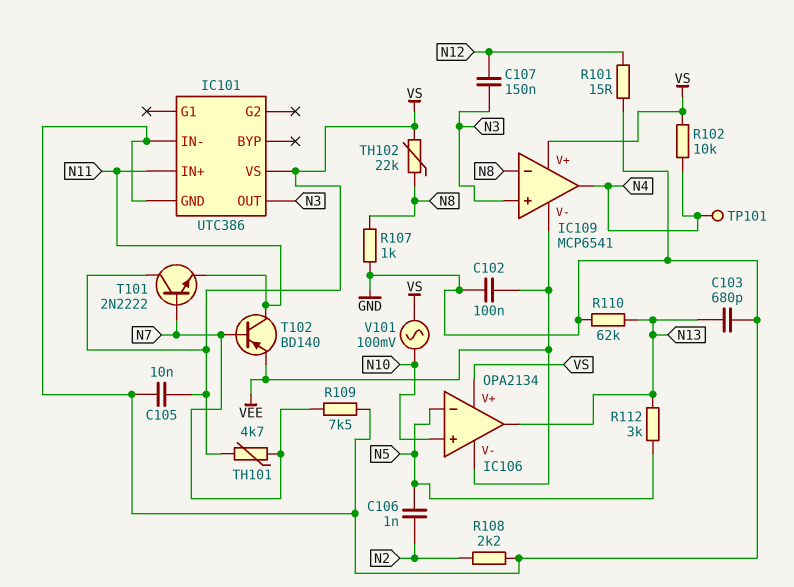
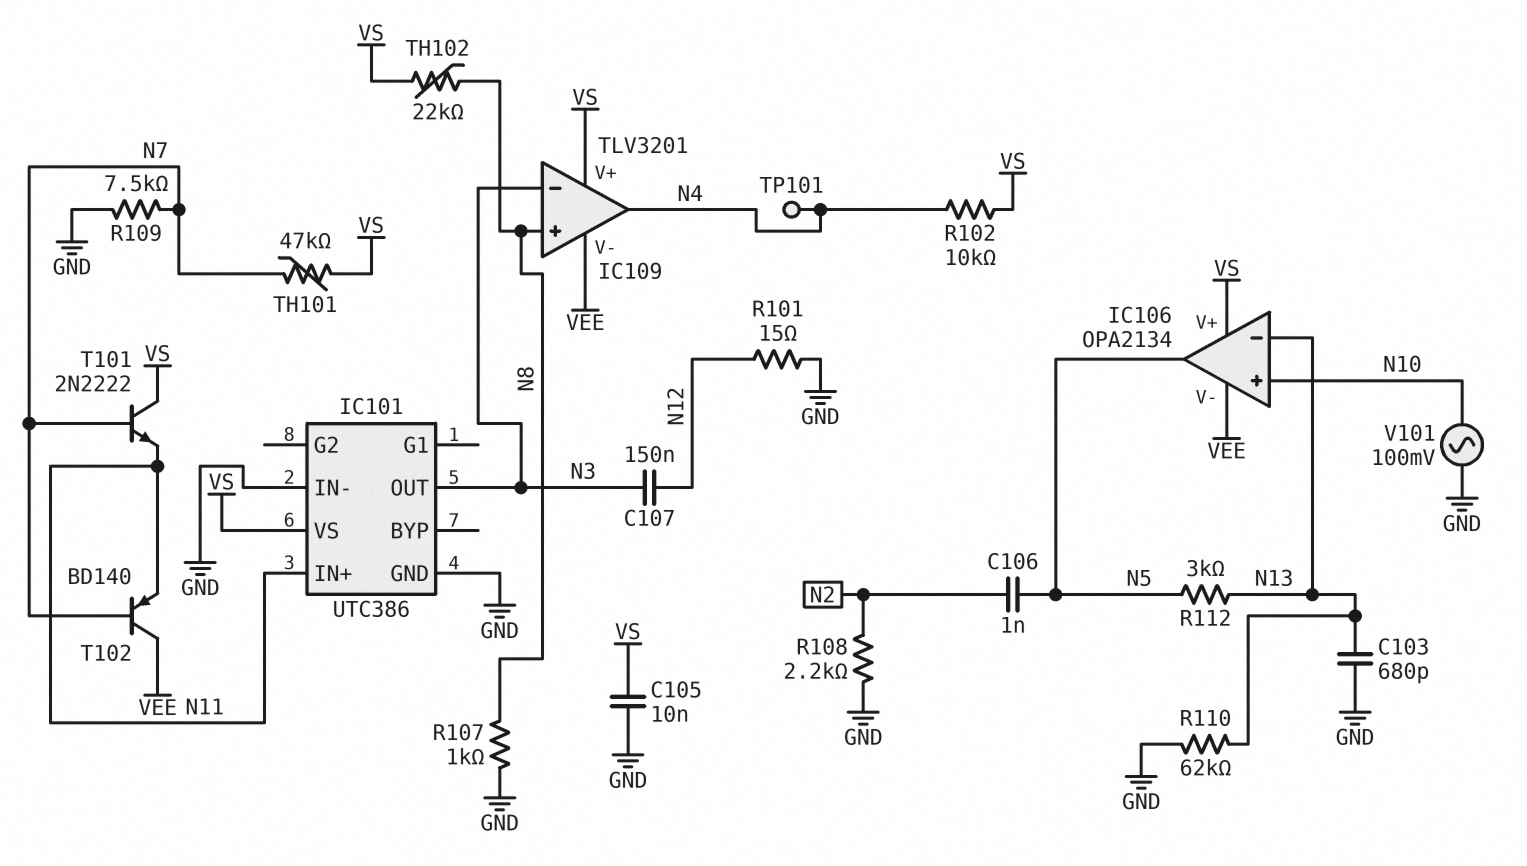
C102: 100nF (GND, VEE) -> none
IC106 pin in-: N5 -> N13
IC106 pin out: N13 -> N5
IC109: MCP6541 -> TLV3201
IC109 pin in+: N3 -> N8
IC109 pin in-: N8 -> N3
T102: PNP BD140 (B N7, C N11, E VEE) -> PNP BD140 (B N7, C VEE, E N11)
TH101: 4.7k (N7, VS) -> 47k (N7, VS)
V101: AC 100mV (N10, VS) -> AC 100mV (GND, N10)

